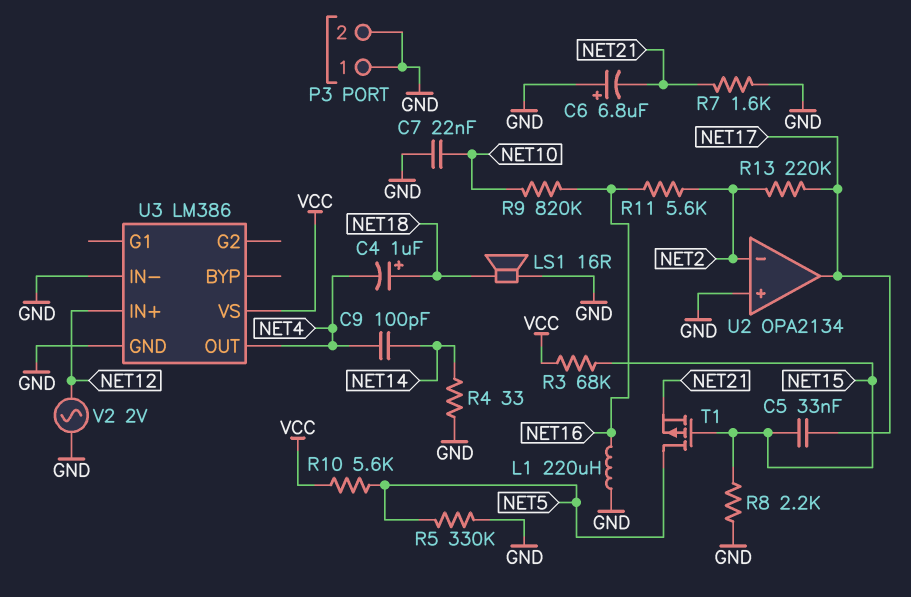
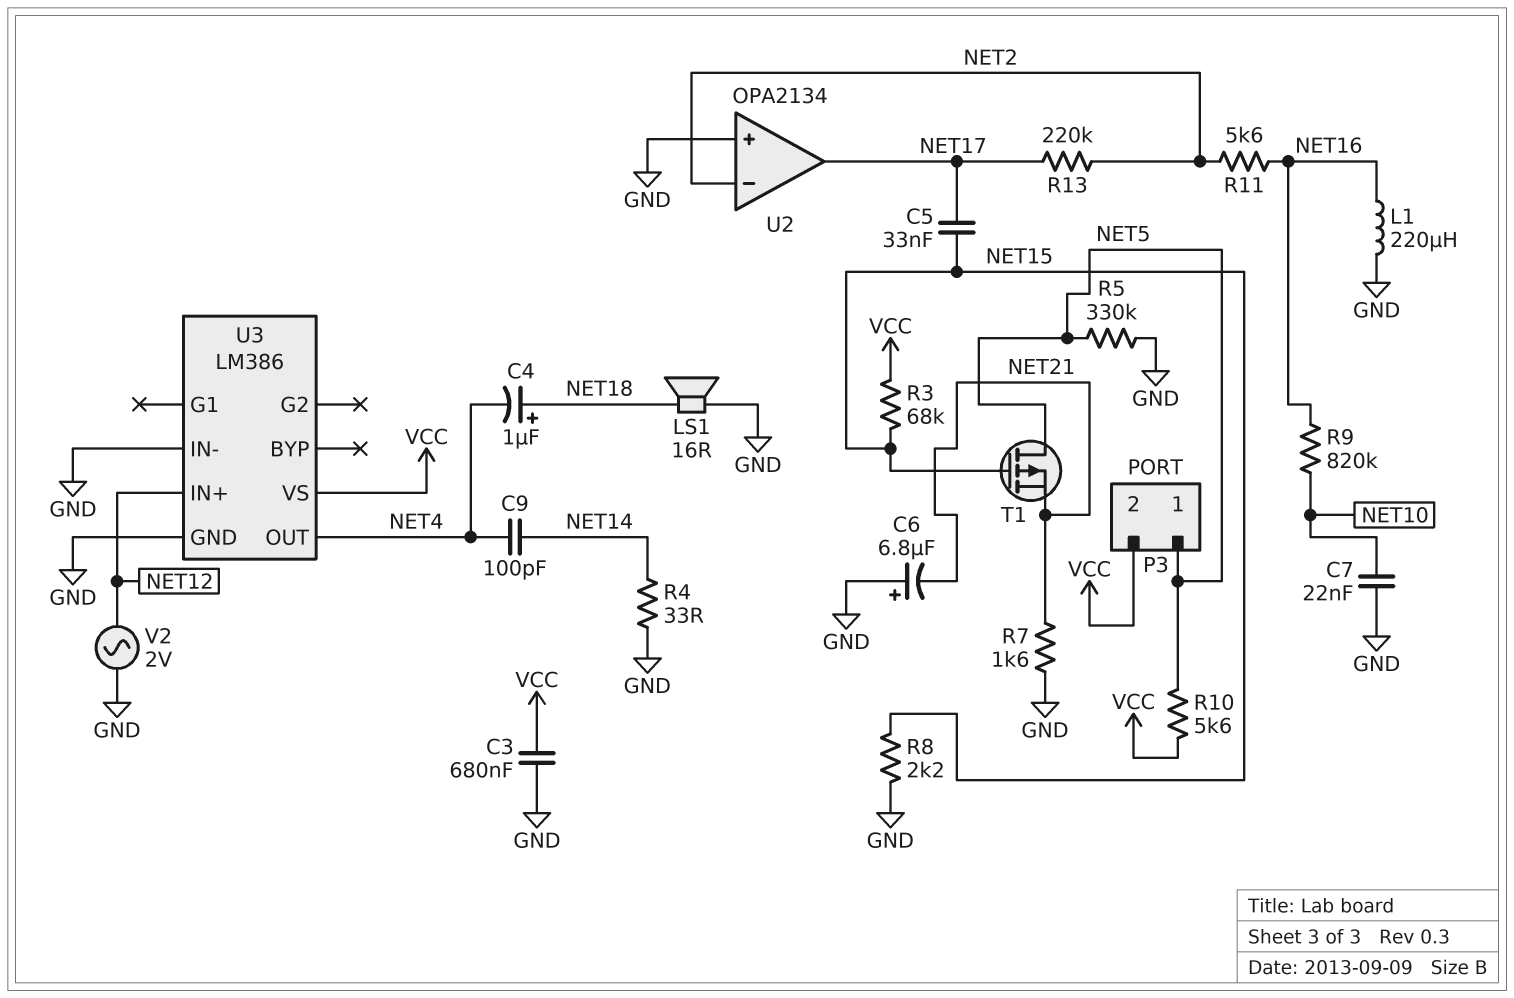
C3: none -> 680nF (GND, VCC)
P3 pin 1: GND -> NET5
P3 pin 2: GND -> VCC

